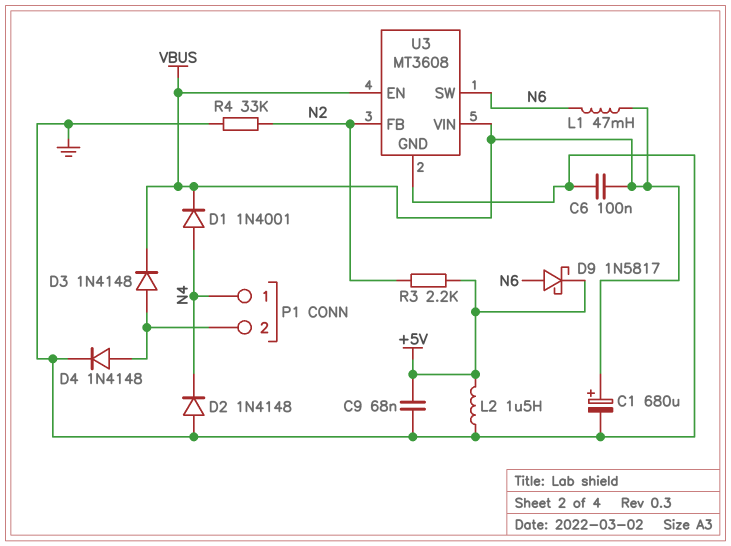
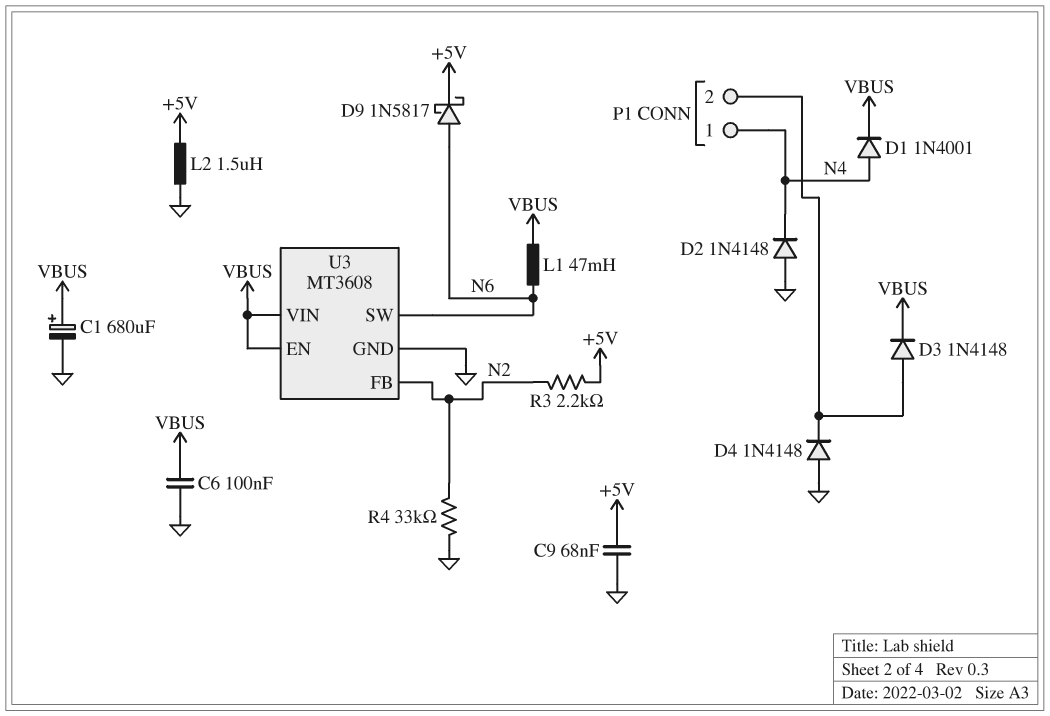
D4: diode 1N4148 (A P1/2, K GND) -> diode 1N4148 (A GND, K P1/2)

